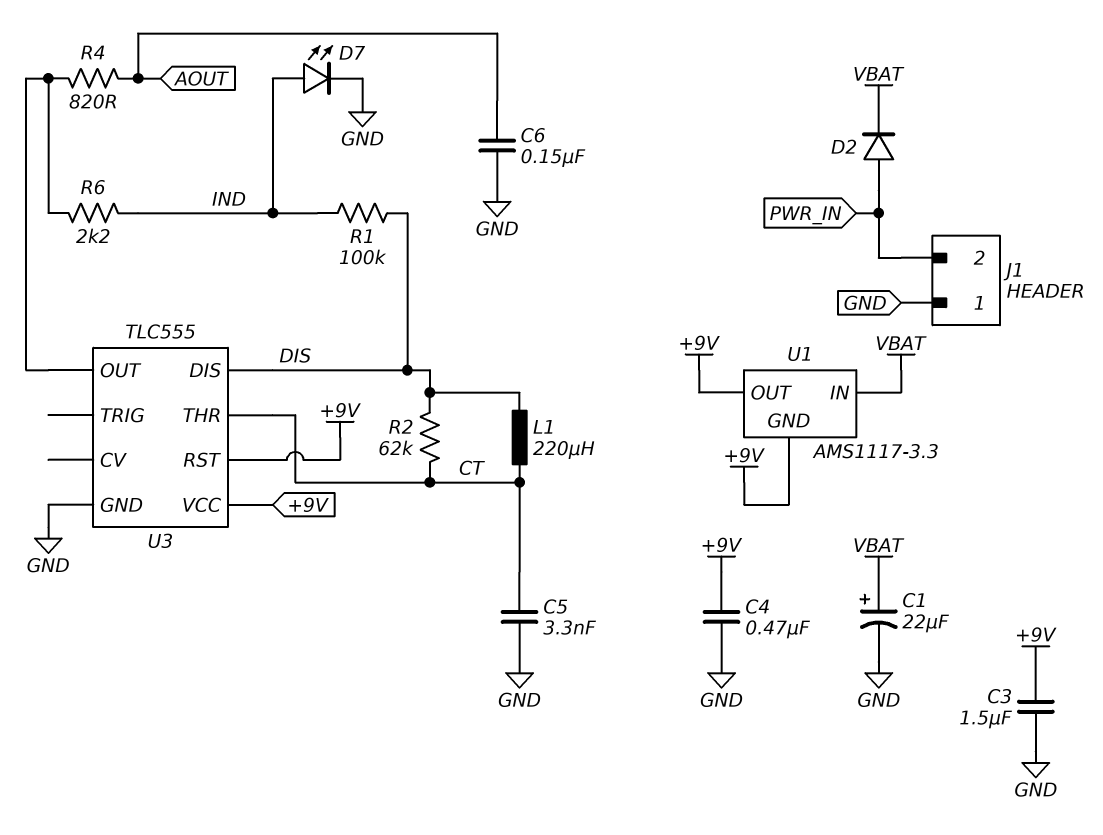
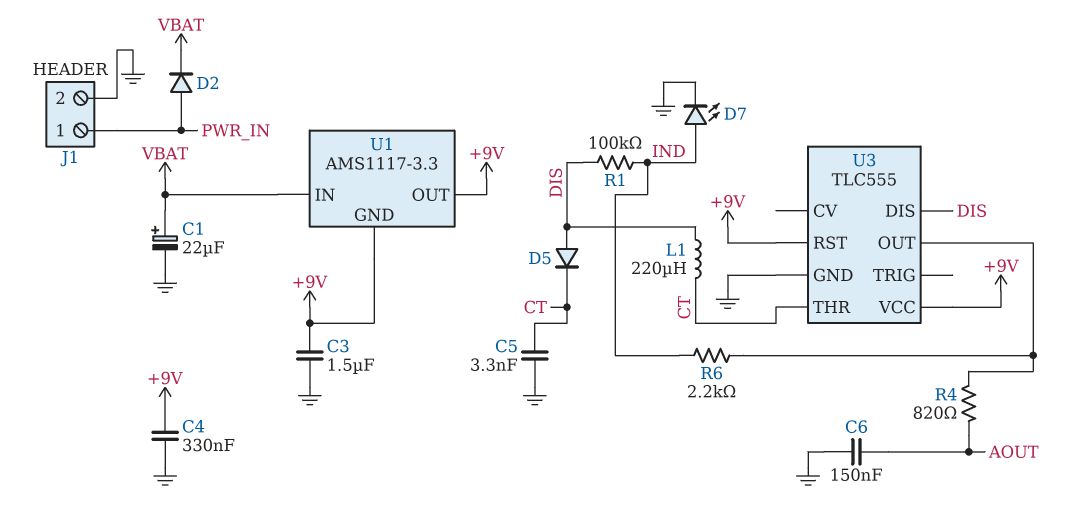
C4: 470nF (+9V, GND) -> 330nF (+9V, GND)
D5: none -> diode (A DIS, K CT)
J1 pin 1: GND -> PWR_IN
J1 pin 2: PWR_IN -> GND
R2: 62k (CT, DIS) -> none

